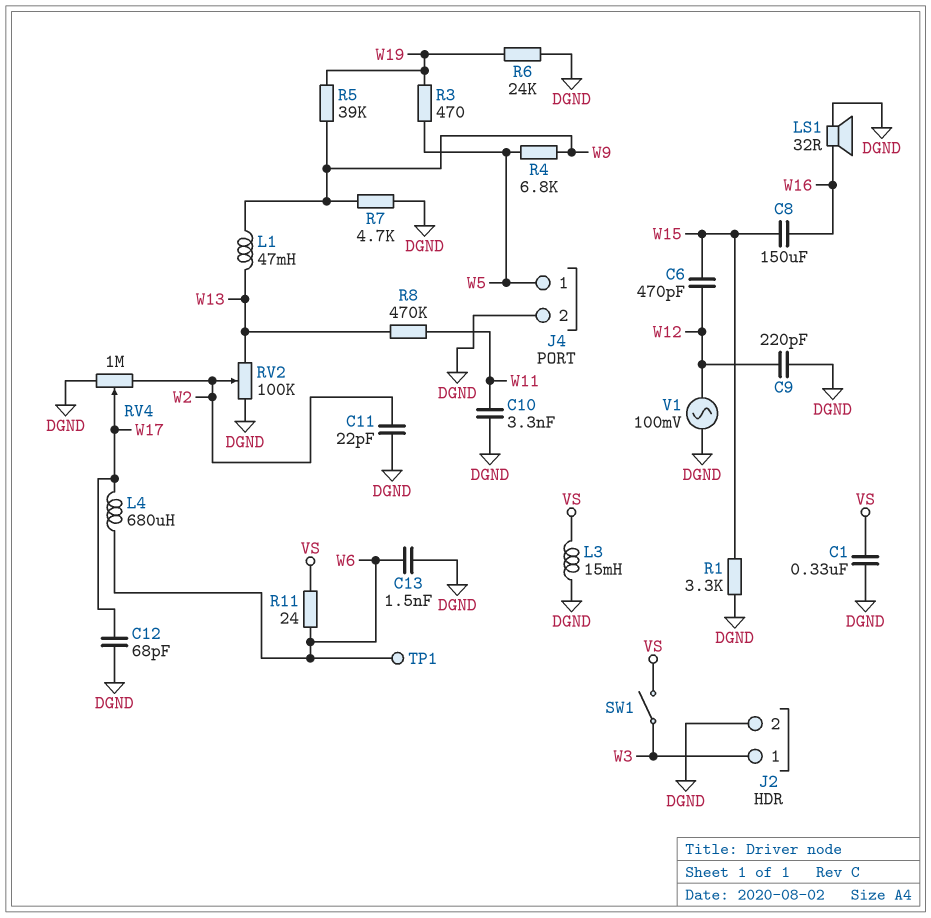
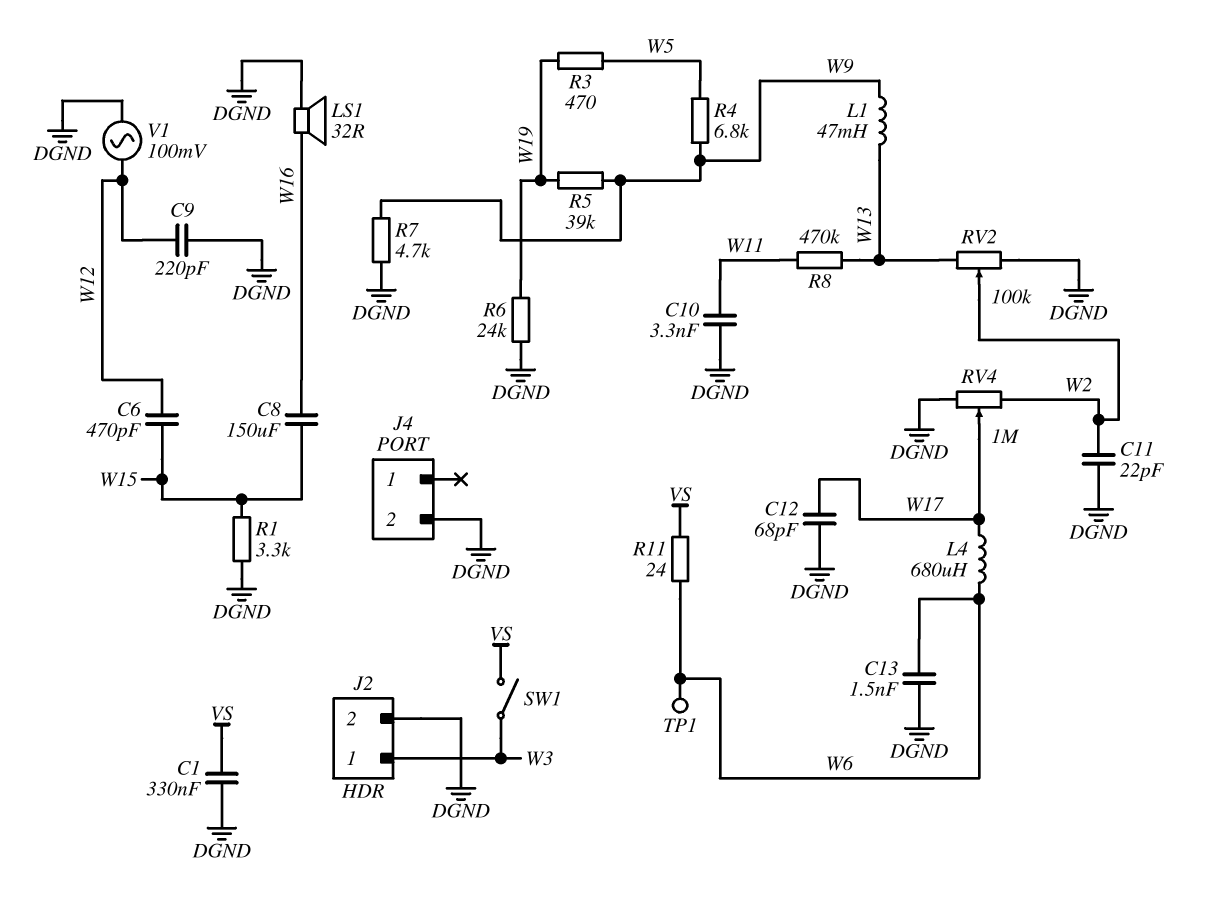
J4 pin 1: W5 -> none
L3: 15mH (DGND, VS) -> none

